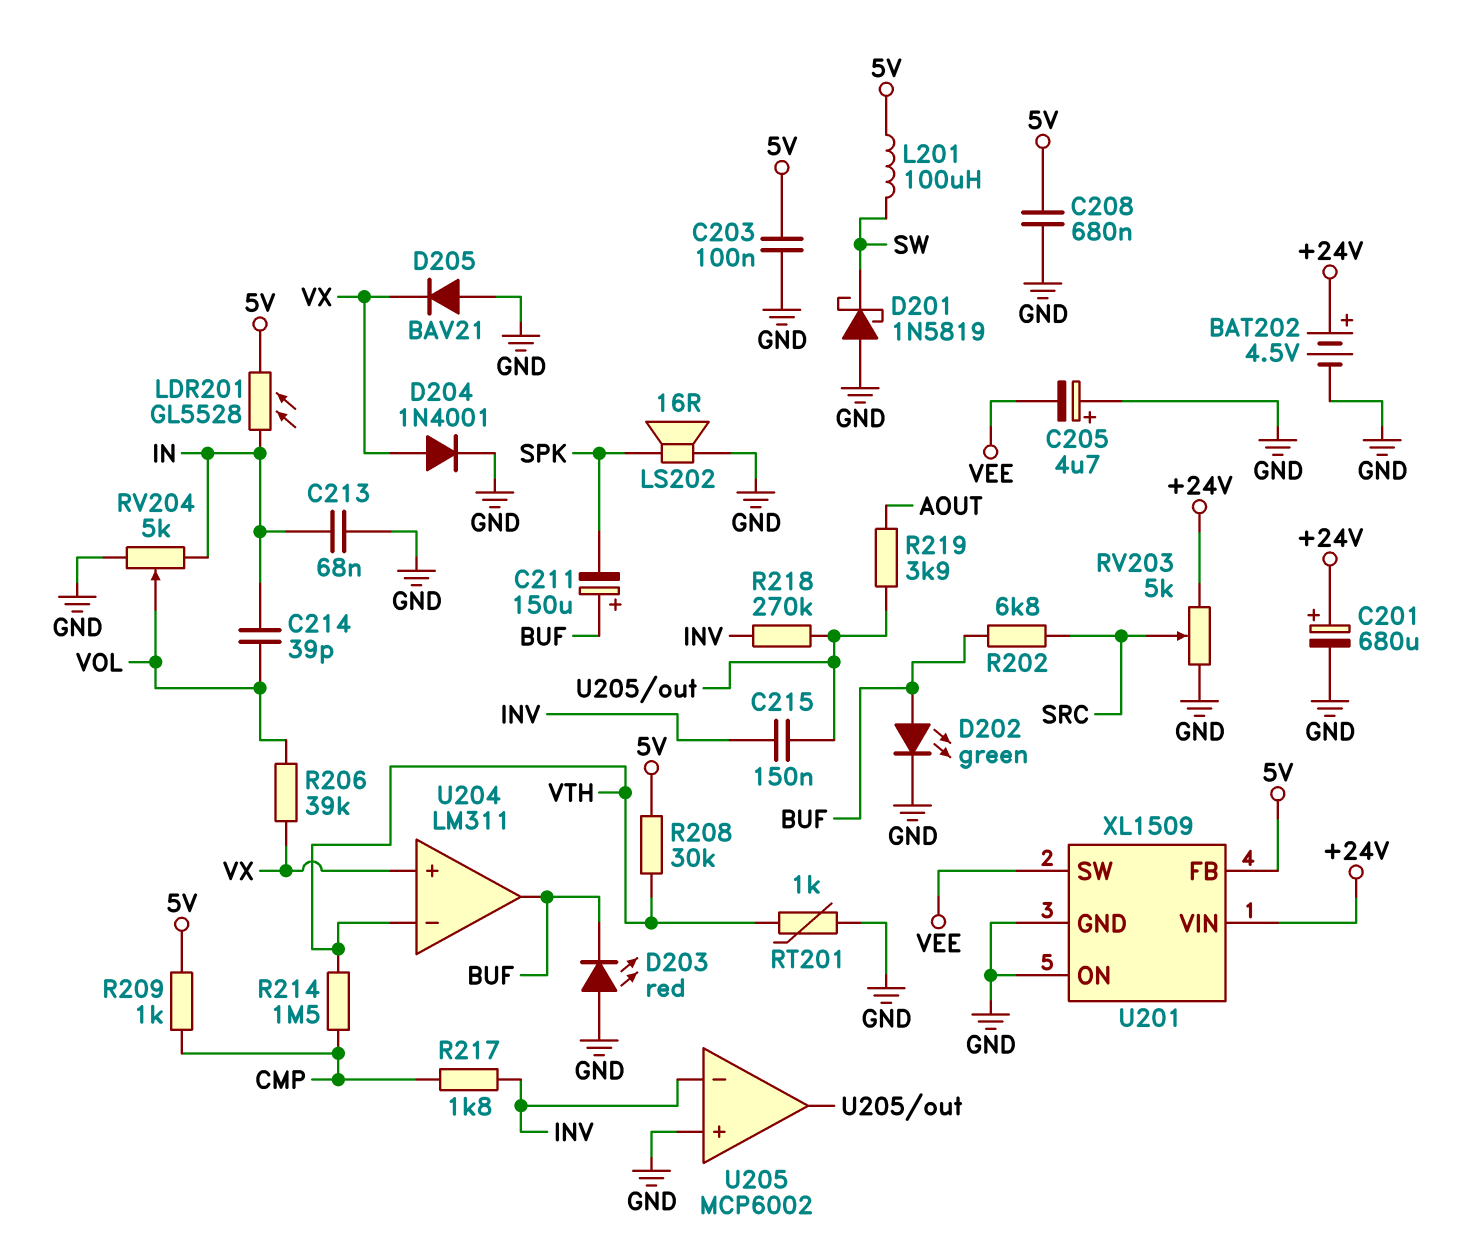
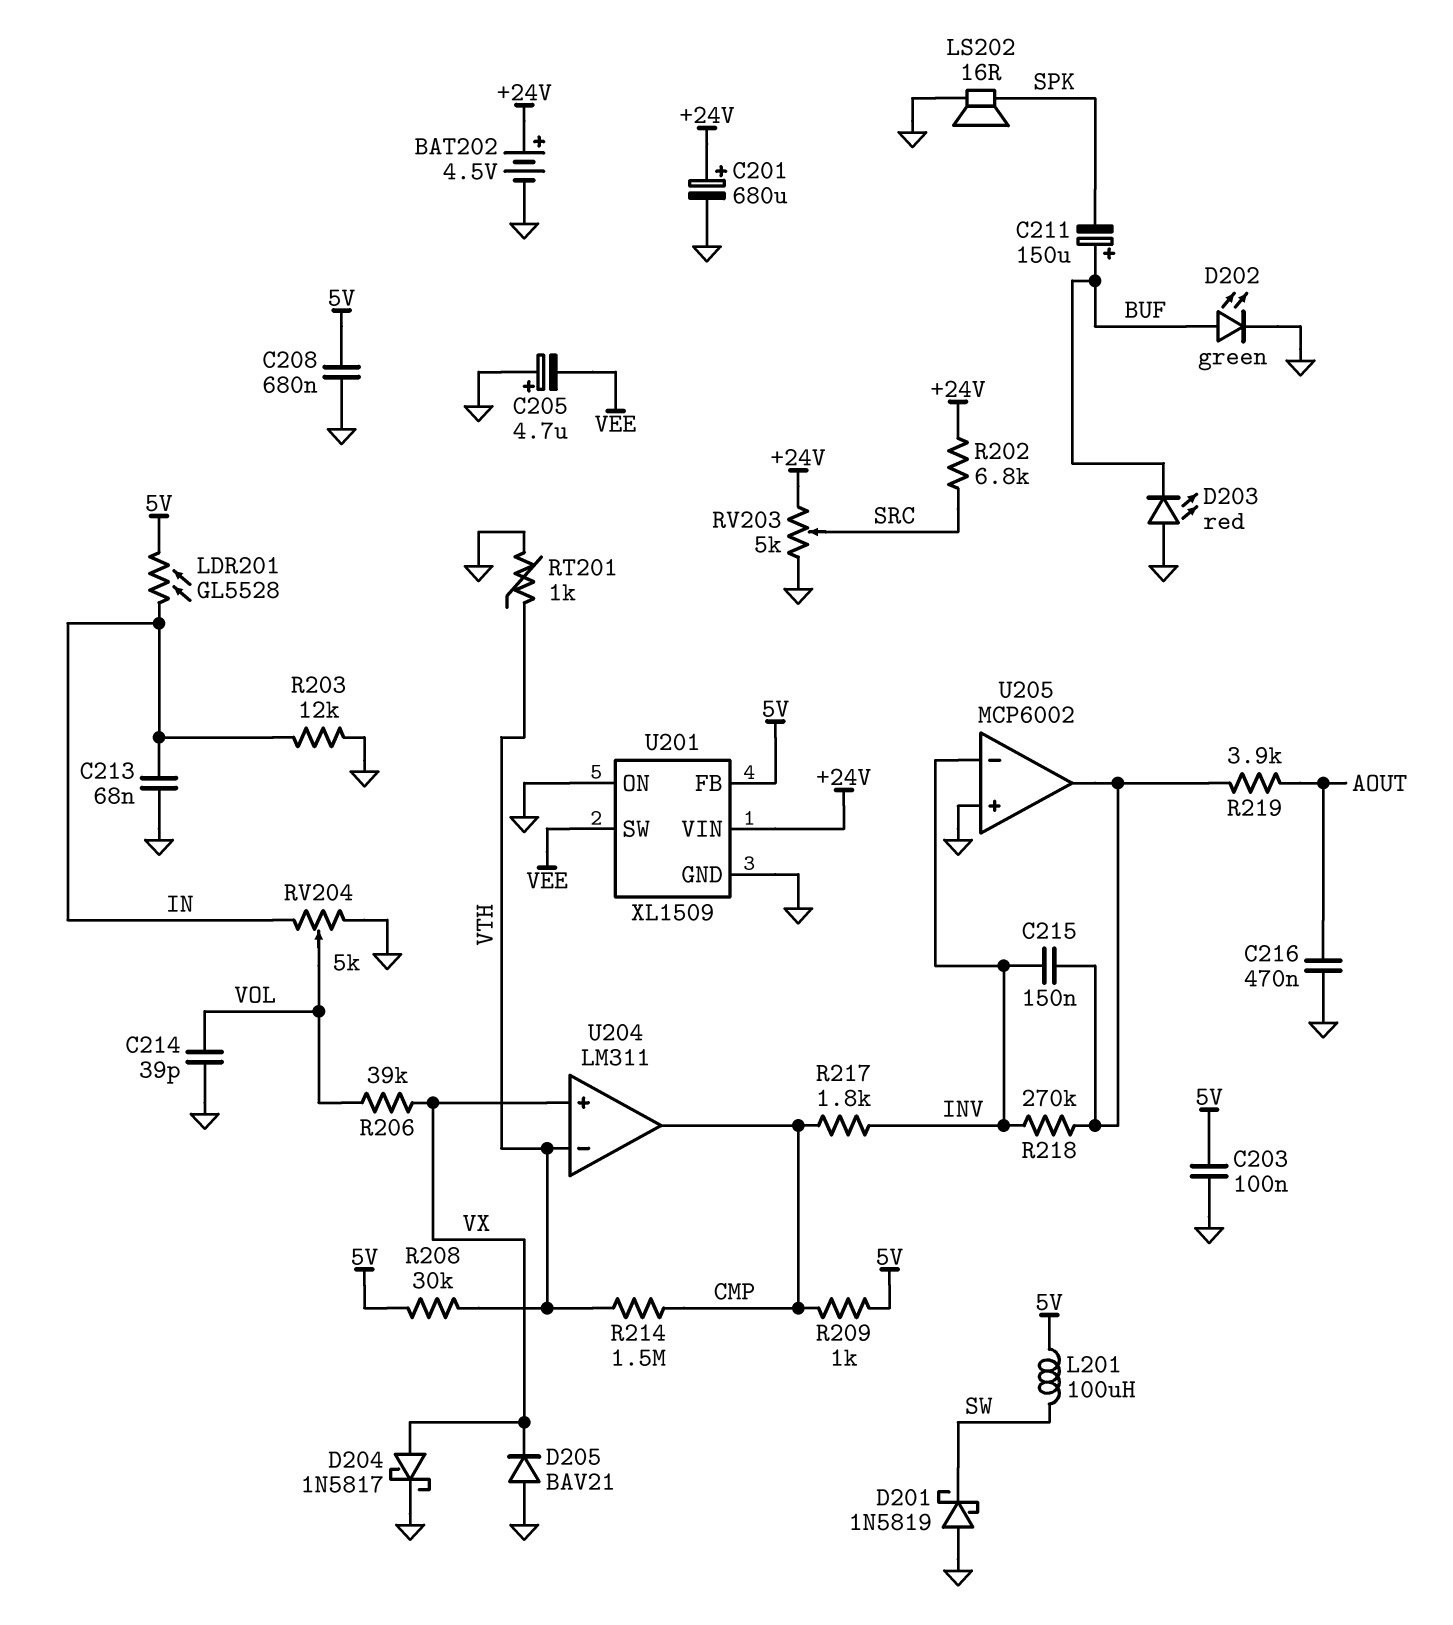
C214: 39pF (IN, VOL) -> 39pF (GND, VOL)
C216: none -> 470nF (AOUT, GND)
D204: diode 1N4001 (A VX, K GND) -> schottky 1N5817 (A VX, K GND)
R202: 6.8k (BUF, SRC) -> 6.8k (+24V, SRC)
R203: none -> 12k (GND, IN)
U204 pin out: BUF -> CMP

